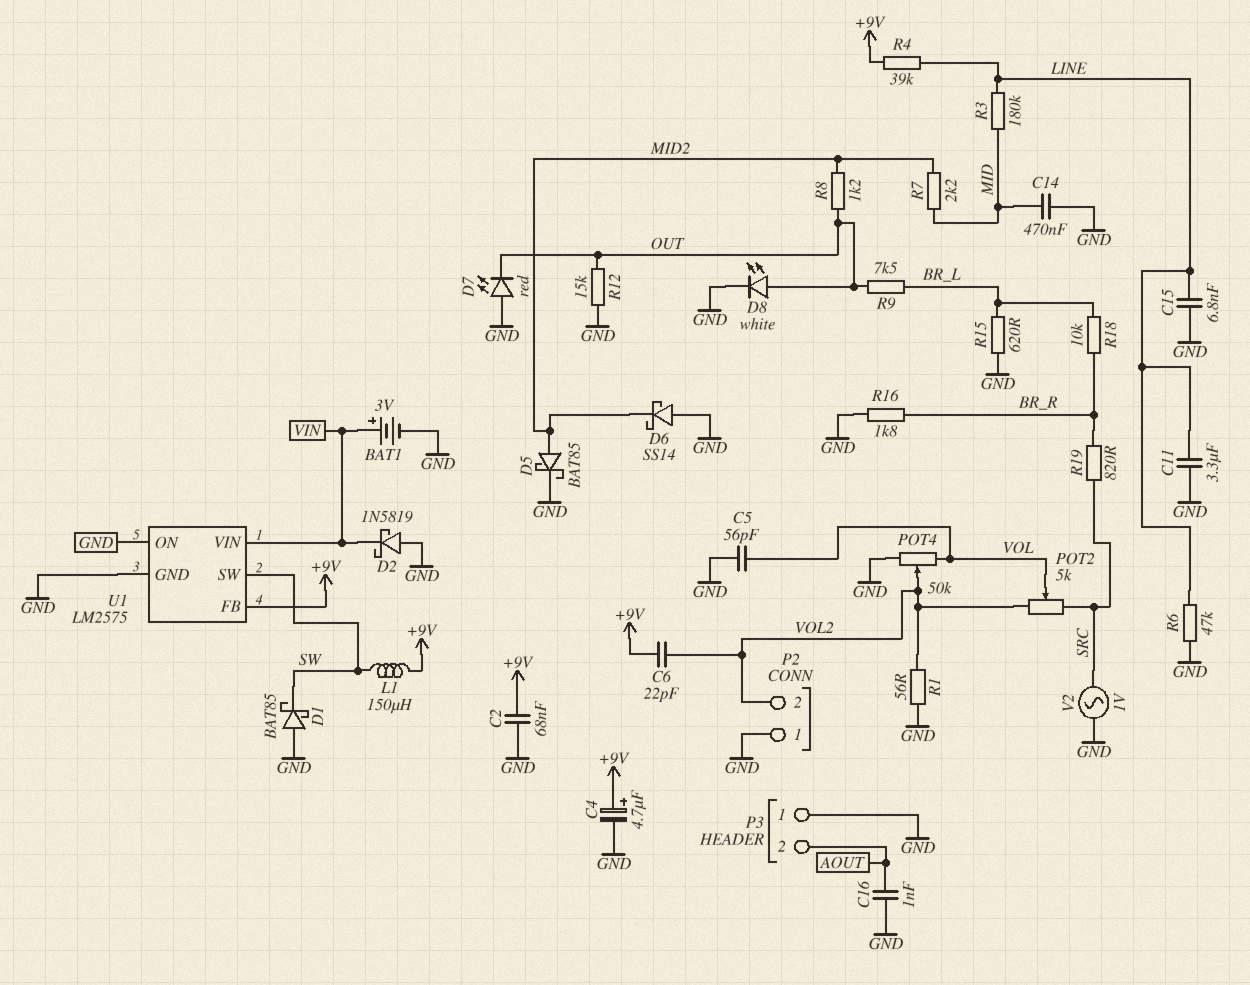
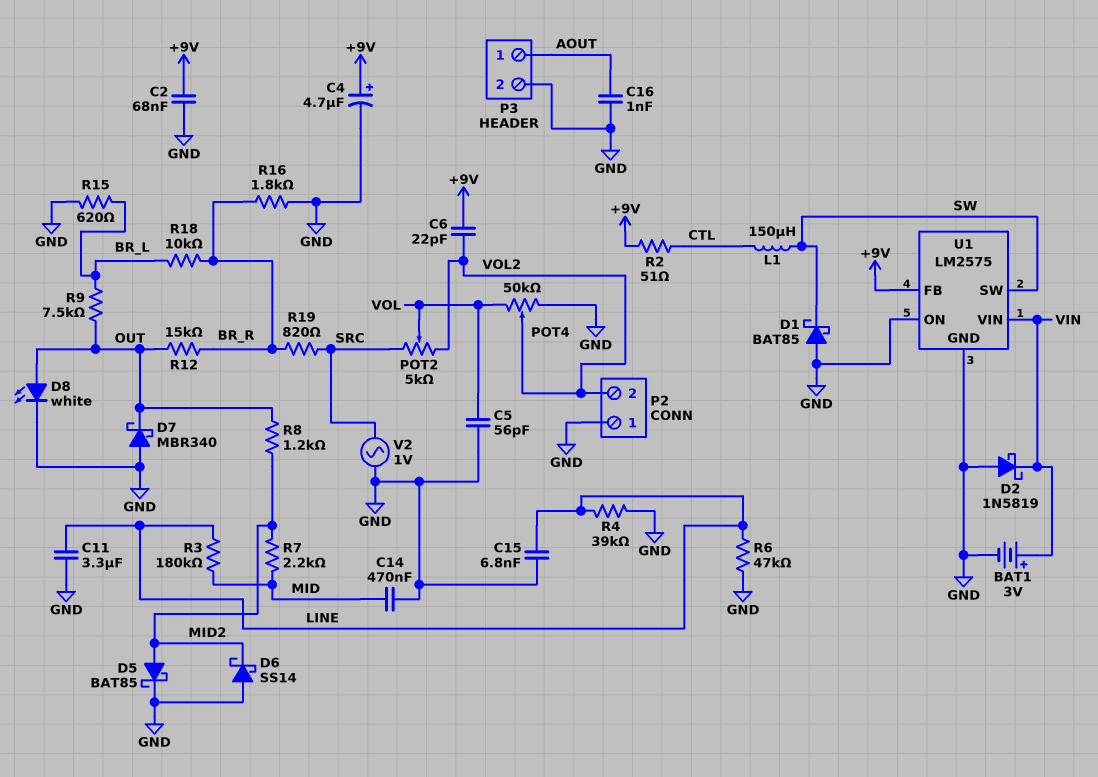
D7: LED red (A GND, K OUT) -> schottky MBR340 (A GND, K OUT)
L1: 150uH (+9V, SW) -> 150uH (CTL, SW)
P3 pin 1: GND -> AOUT
P3 pin 2: AOUT -> GND
R1: 56 (GND, VOL2) -> none
R2: none -> 51 (+9V, CTL)
R4: 39k (+9V, LINE) -> 39k (GND, LINE)
R12: 15k (GND, OUT) -> 15k (BR_R, OUT)

